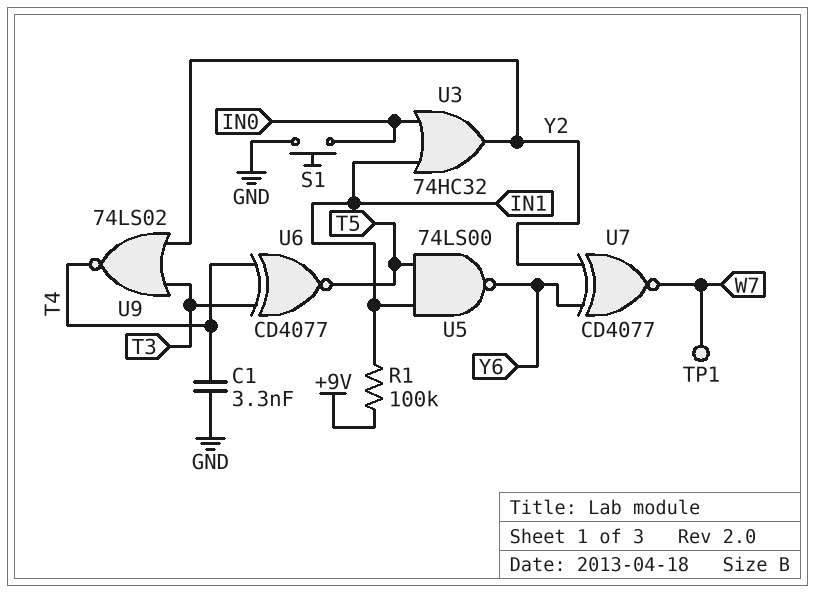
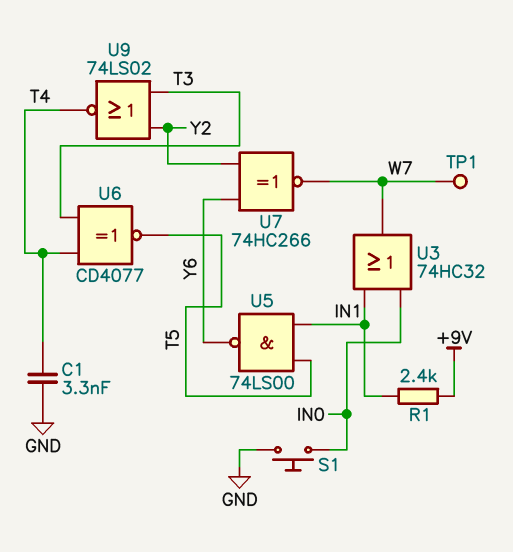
R1: 100k (+9V, IN1) -> 2.4k (+9V, IN1)
U3: OR 74HC32 (in IN0, in IN1, out Y2) -> OR 74HC32 (in IN0, in IN1, out W7)
U7: XNOR CD4077 (in Y2, in Y6, out W7) -> XNOR 74HC266 (in Y2, in Y6, out W7)

